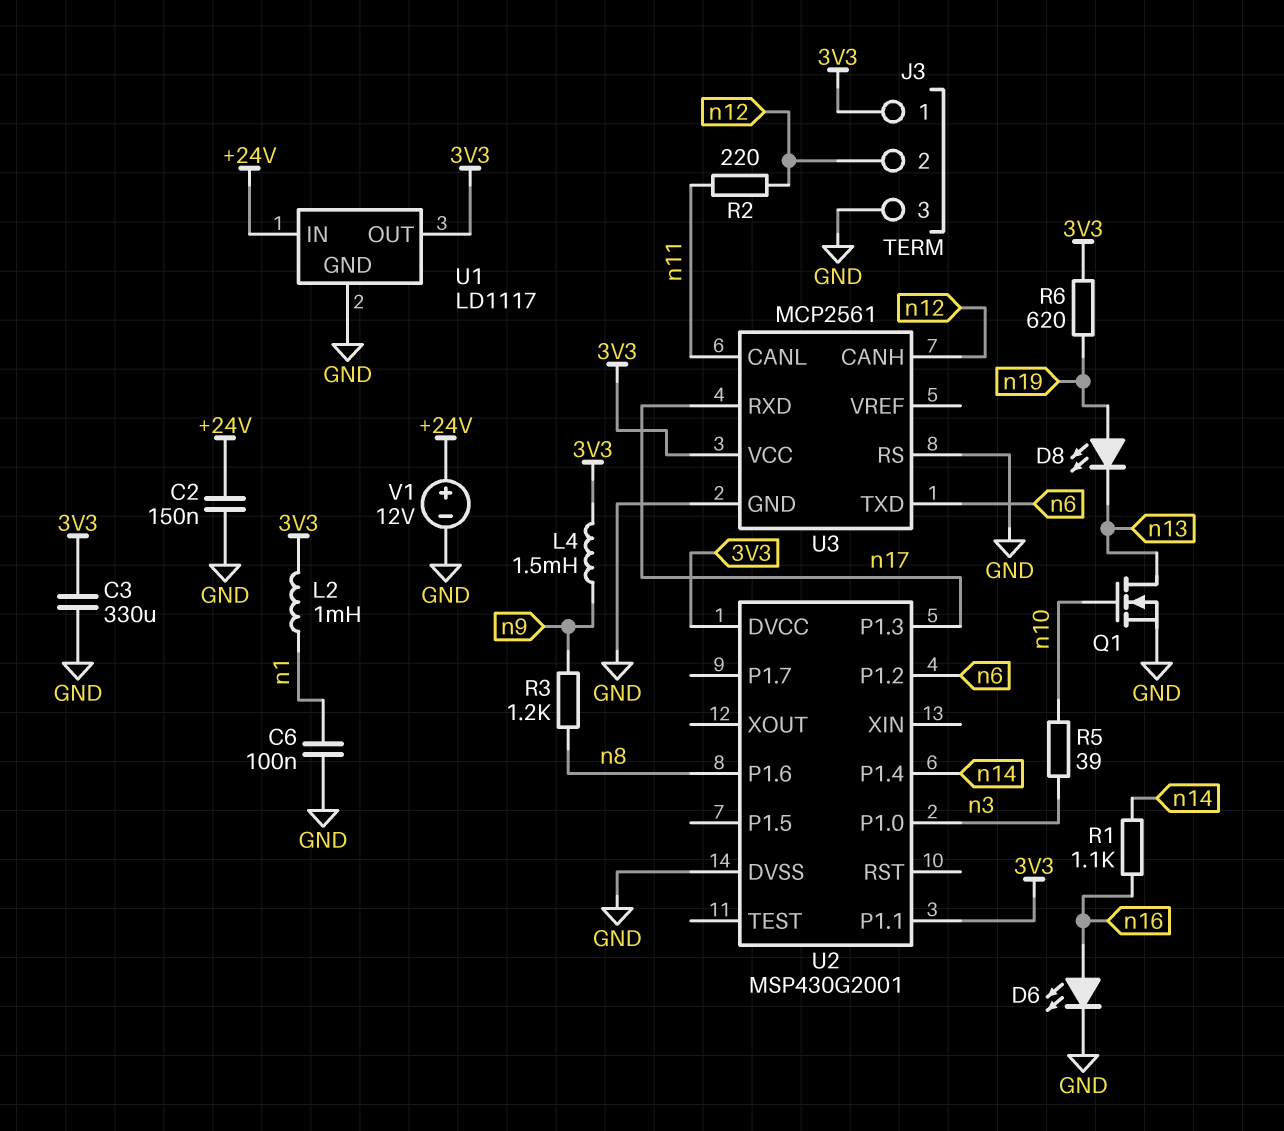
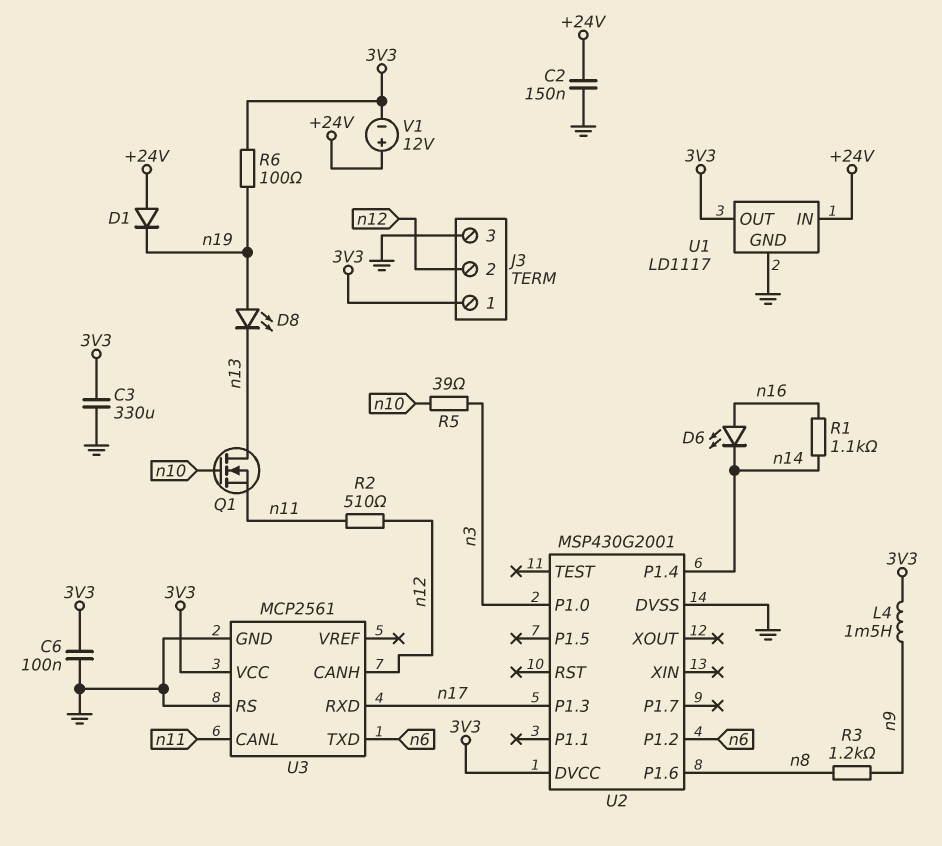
C6: 100nF (GND, n1) -> 100nF (3V3, GND)
D1: none -> diode (A +24V, K n19)
D6: LED (A n16, K GND) -> LED (A n16, K n14)
L2: 1mH (3V3, n1) -> none
Q1: NMOS (G n10, D n13, S GND) -> NMOS (G n10, D n13, S n11)
R2: 220 (n11, n12) -> 510 (n11, n12)
R6: 620 (3V3, n19) -> 100 (3V3, n19)
U2 pin P1.1: 3V3 -> none
V1: 12V (plus +24V, minus GND) -> 12V (plus +24V, minus 3V3)

